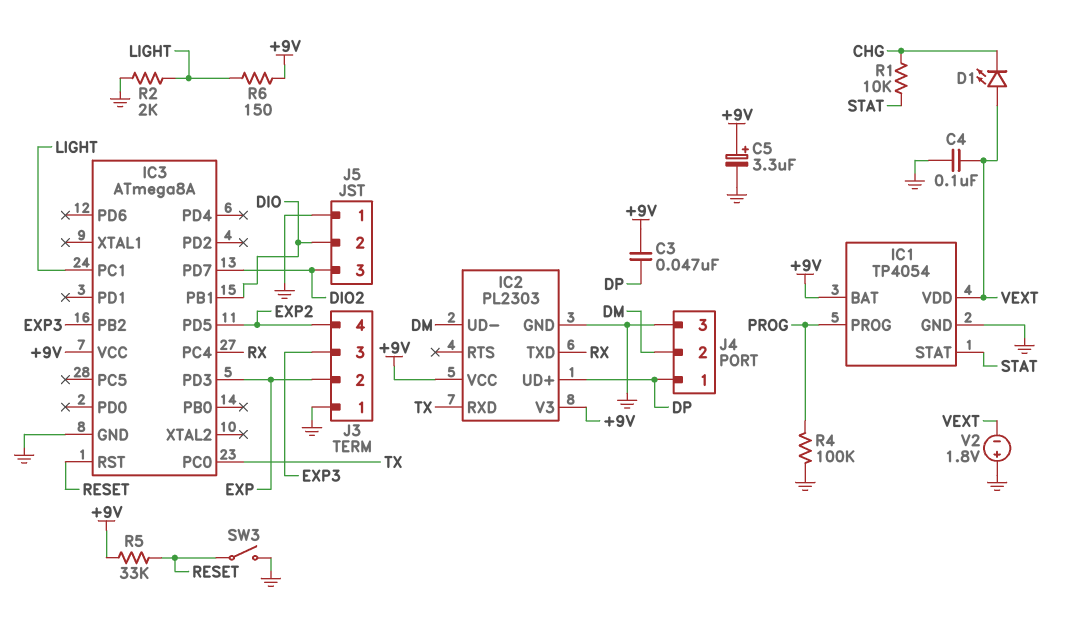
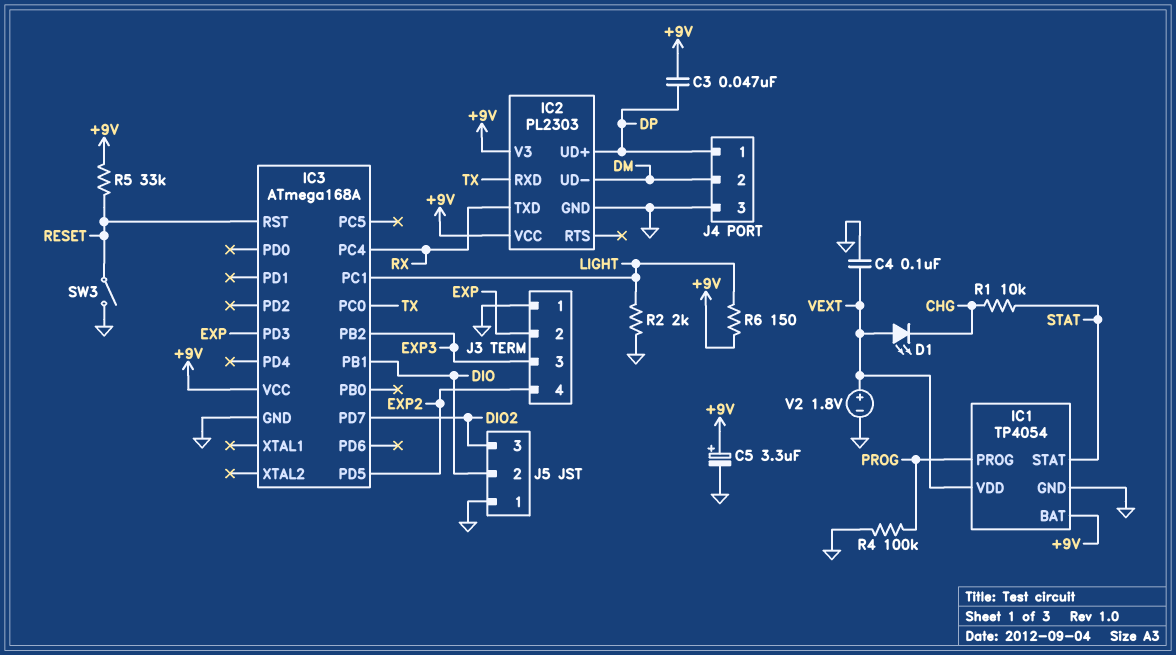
IC3: ATmega8A -> ATmega168A
V2: 1.8V (plus GND, minus VEXT) -> 1.8V (plus VEXT, minus GND)

